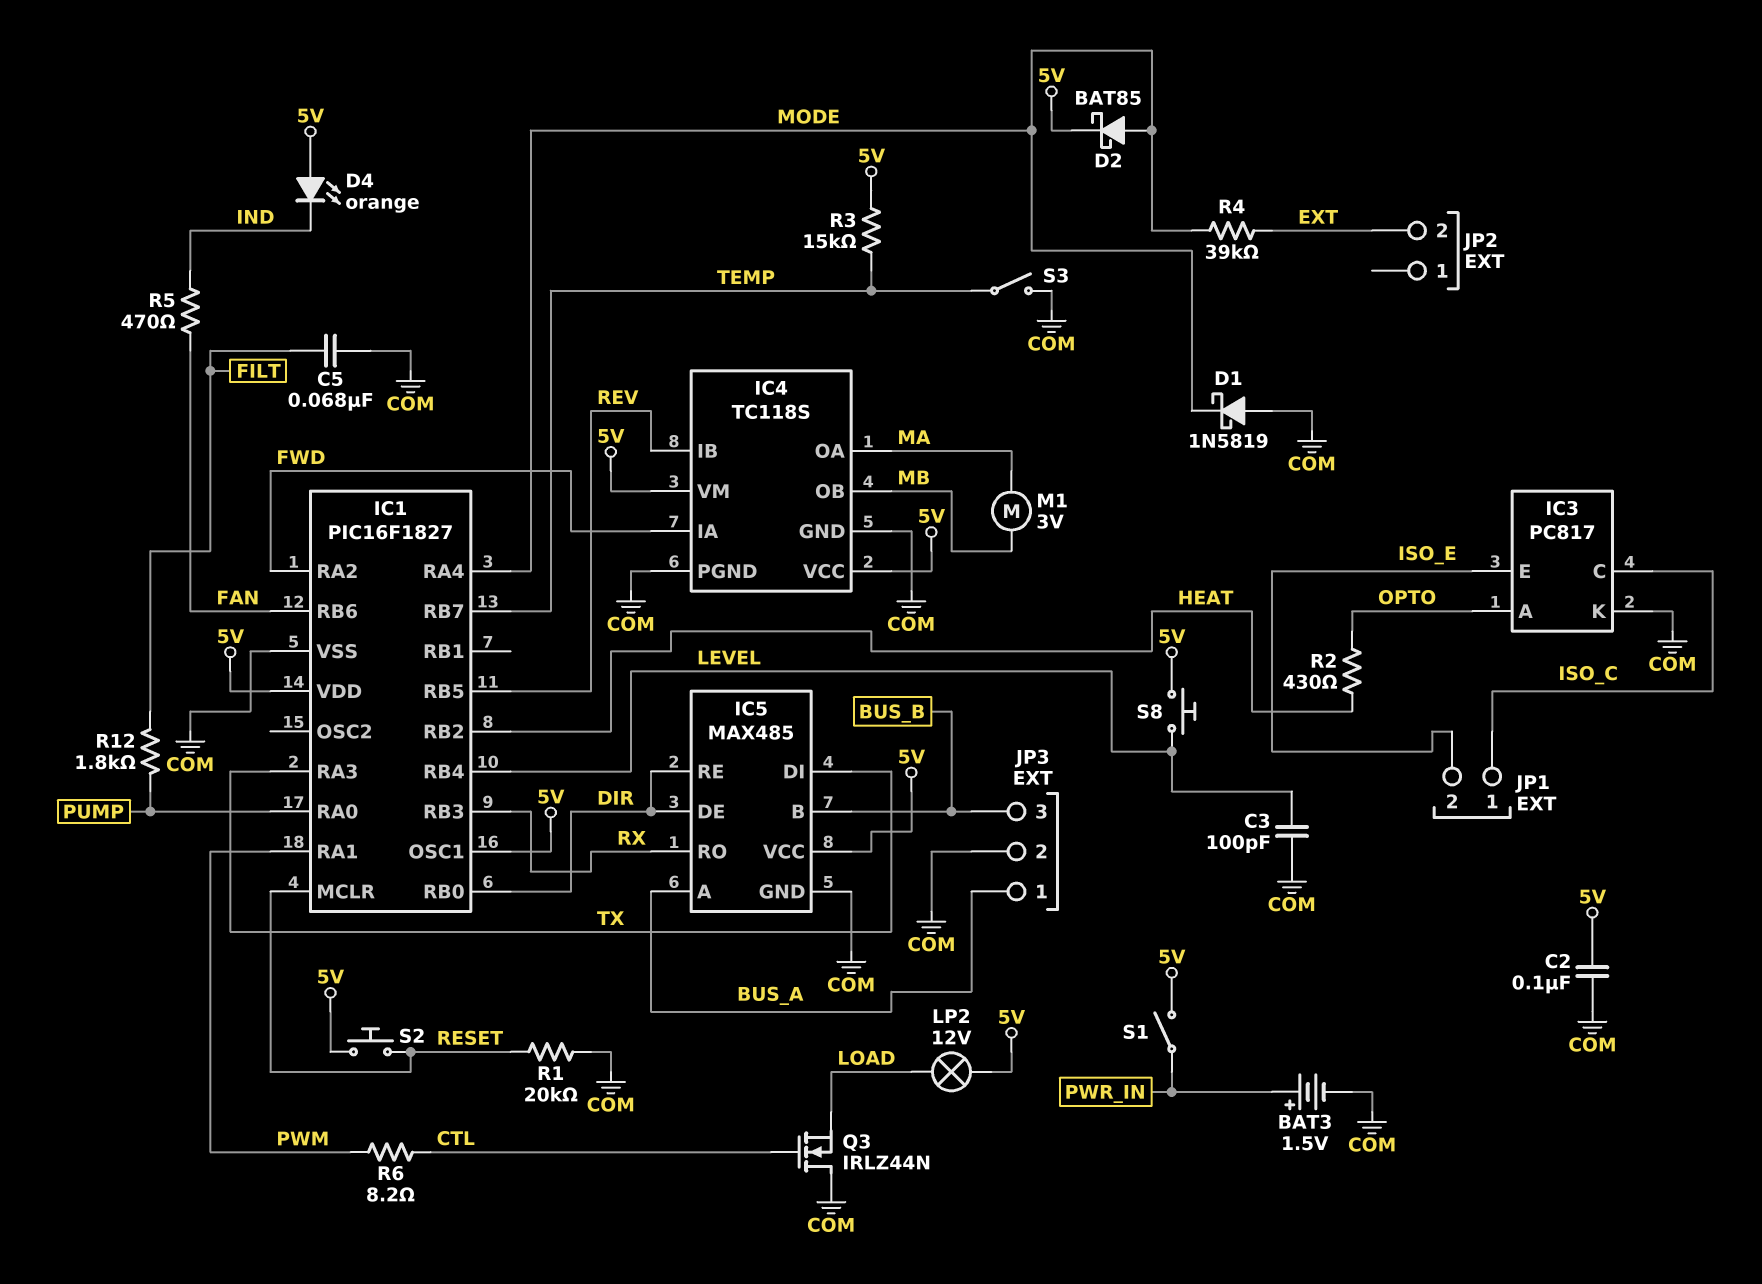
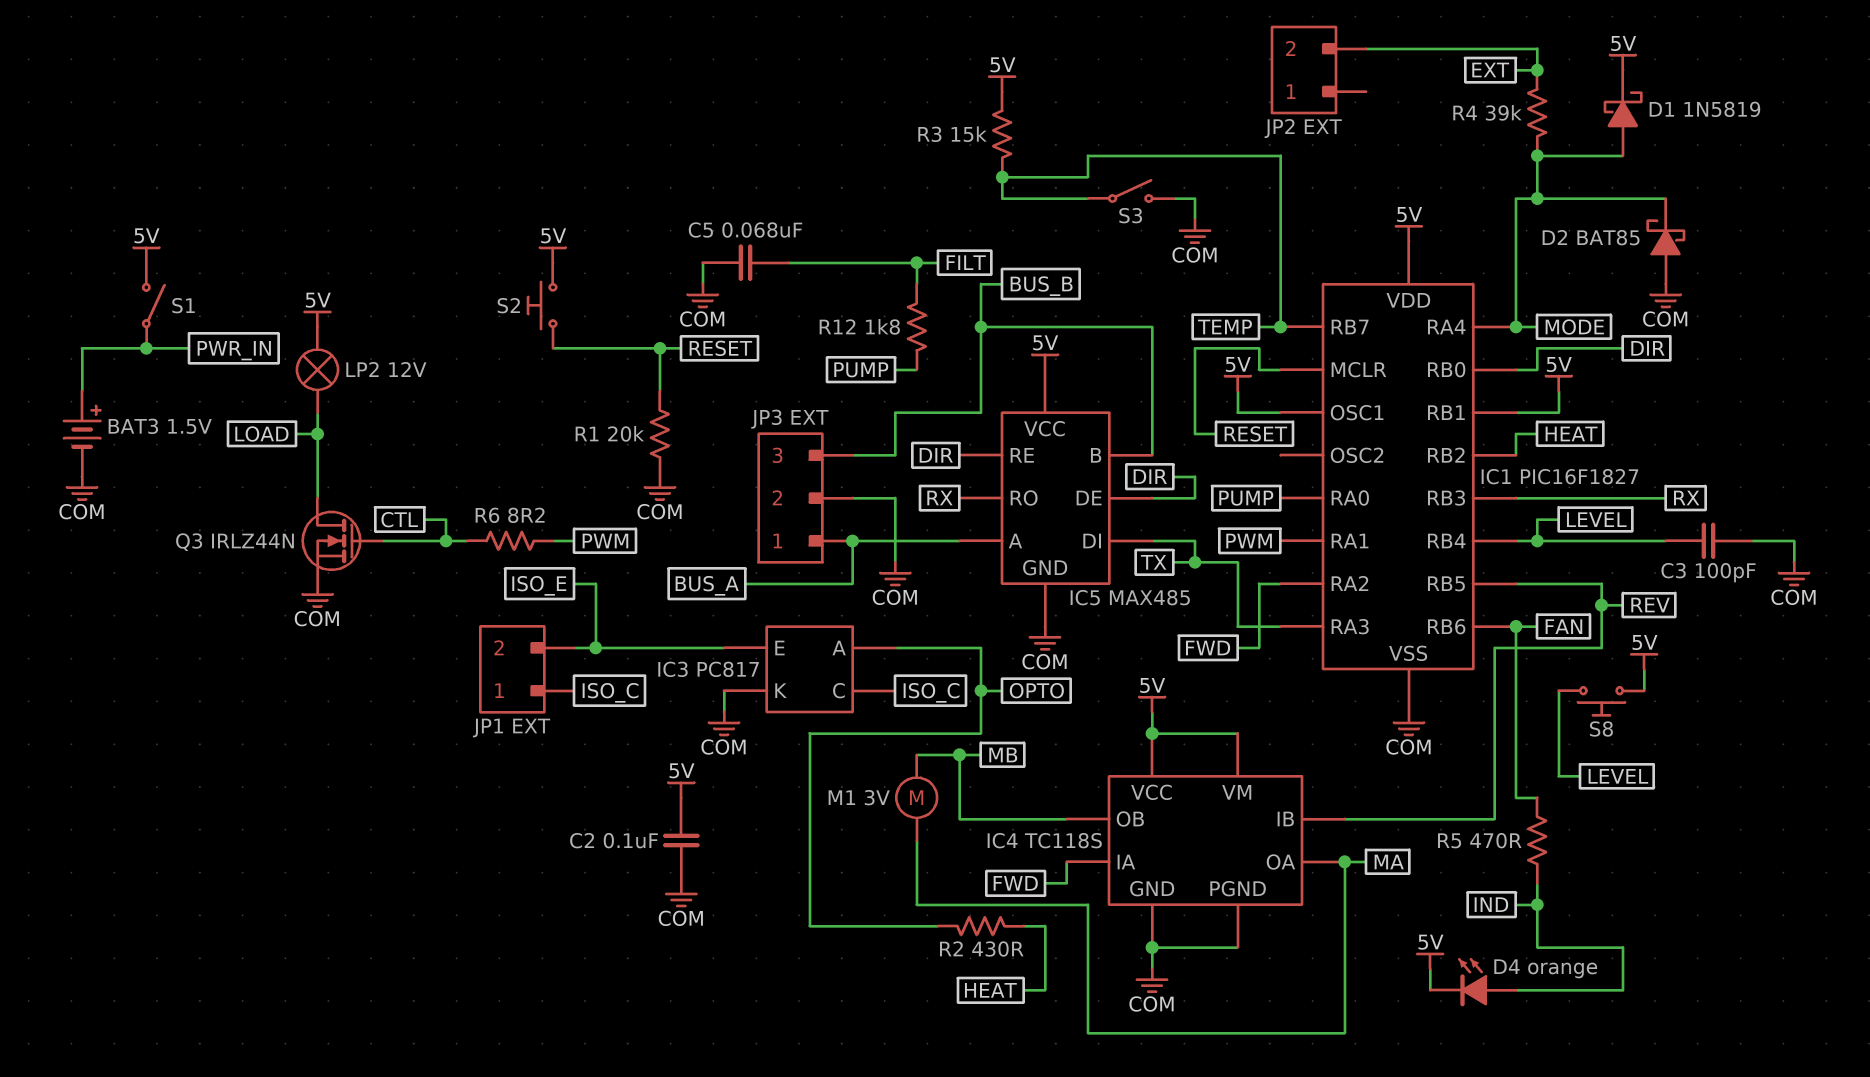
D1: schottky 1N5819 (A COM, K MODE) -> schottky 1N5819 (A MODE, K 5V)
D2: schottky BAT85 (A MODE, K 5V) -> schottky BAT85 (A COM, K MODE)
D4: LED orange (A 5V, K IND) -> LED orange (A IND, K 5V)
IC1 pin RB1: none -> 5V
Q3: NMOS IRLZ44N (G CTL, D COM, S LOAD) -> NMOS IRLZ44N (G CTL, D LOAD, S COM)

